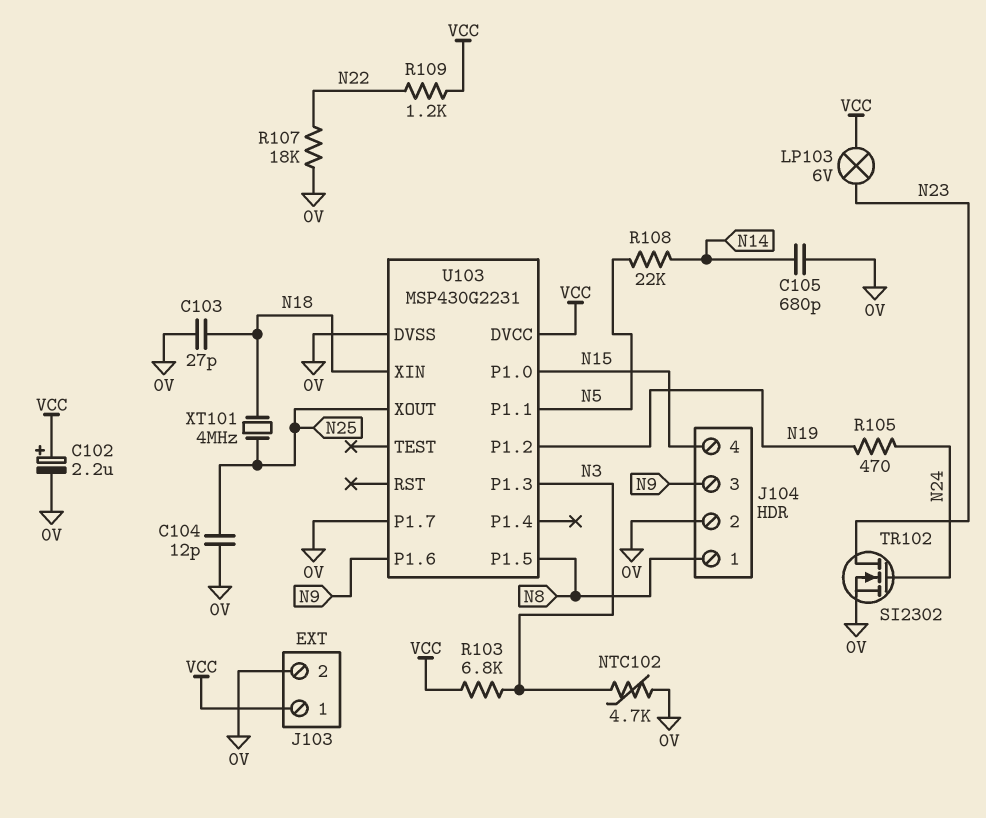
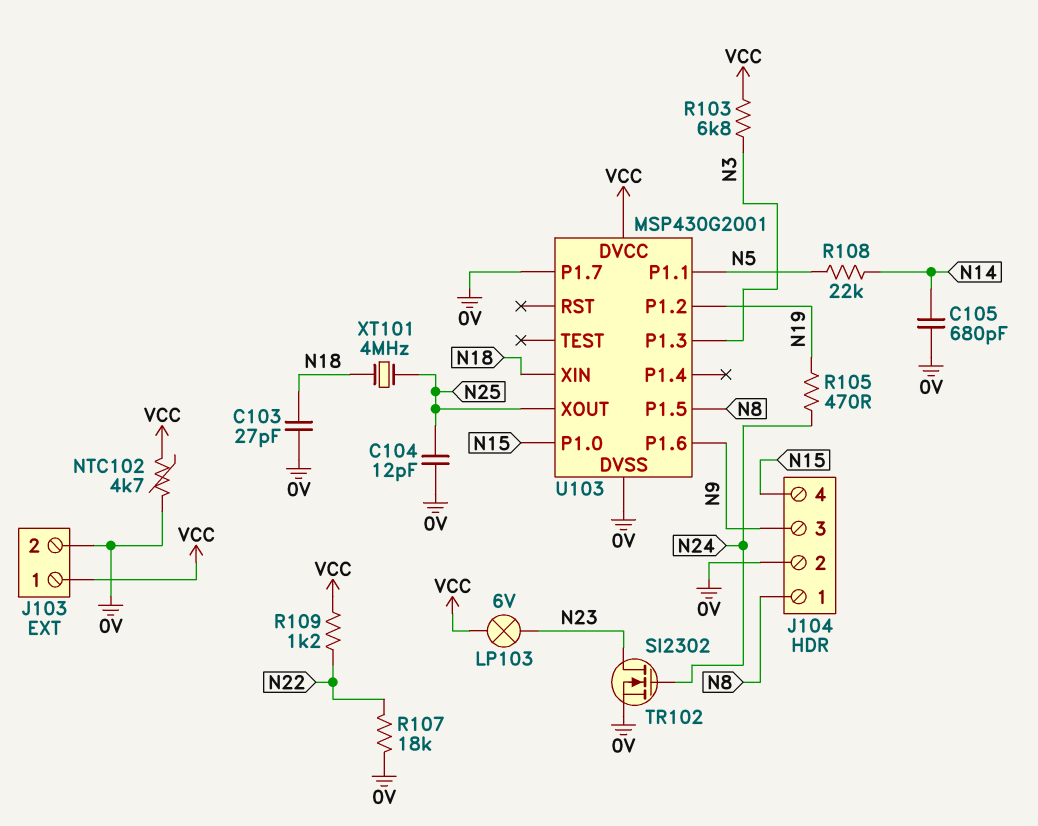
C102: 2.2uF (plus VCC, minus 0V) -> none
NTC102: 4.7k (0V, N3) -> 4.7k (0V, VCC)
U103: MSP430G2231 -> MSP430G2001

